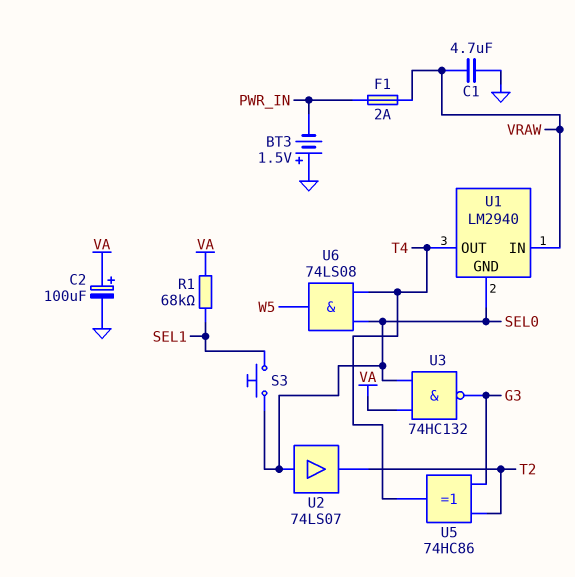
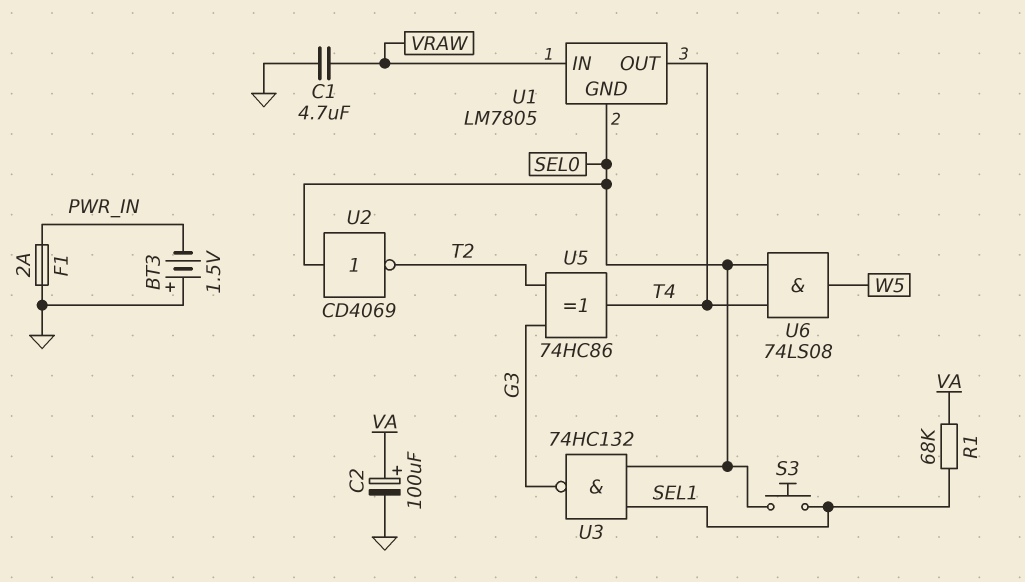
F1: 2A (PWR_IN, VRAW) -> 2A (GND, PWR_IN)
U1: LM2940 -> LM7805
U2: buffer 74LS07 (in SEL0, out T2) -> NOT CD4069 (in SEL0, out T2)
U3: NAND 74HC132 (in SEL0, in VA, out G3) -> NAND 74HC132 (in SEL0, in SEL1, out G3)

